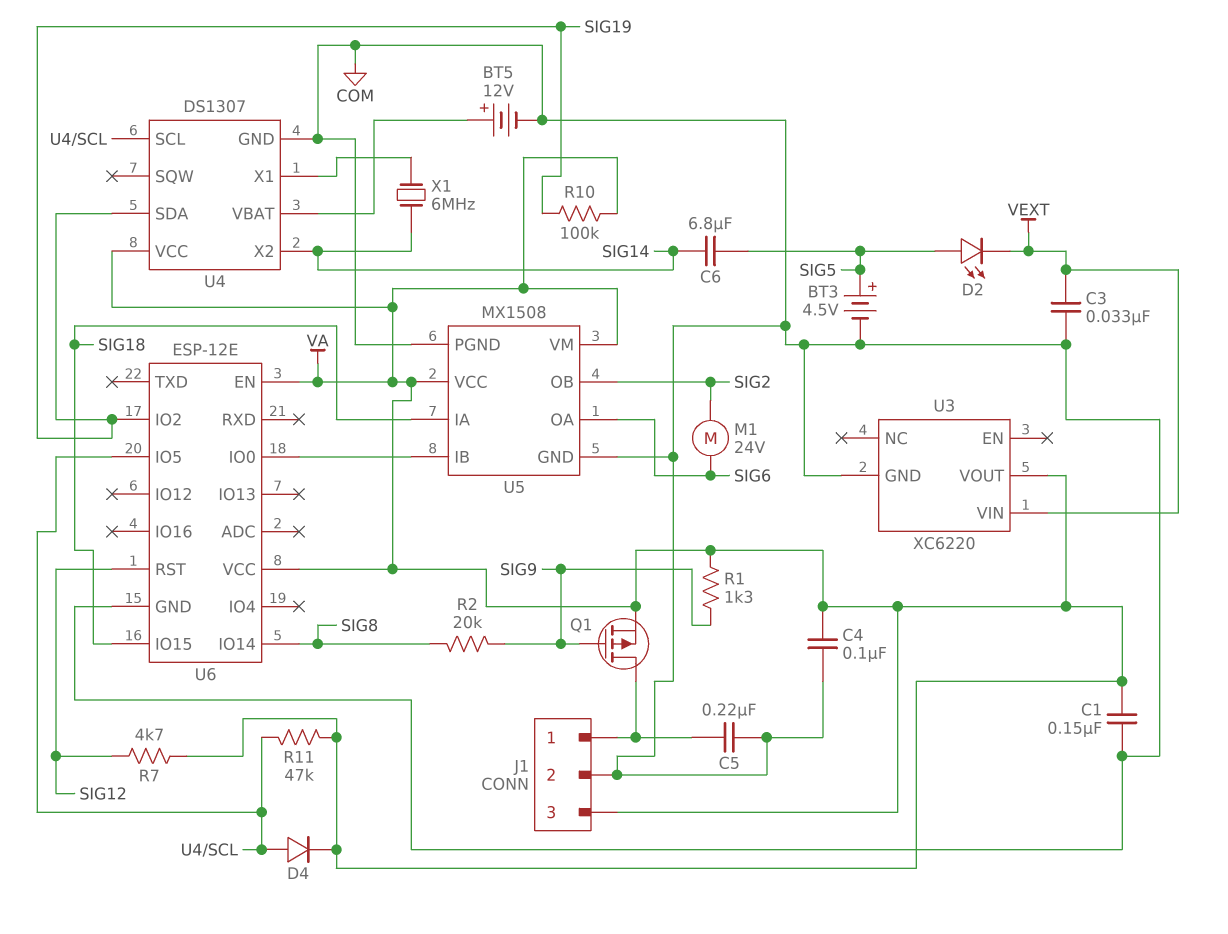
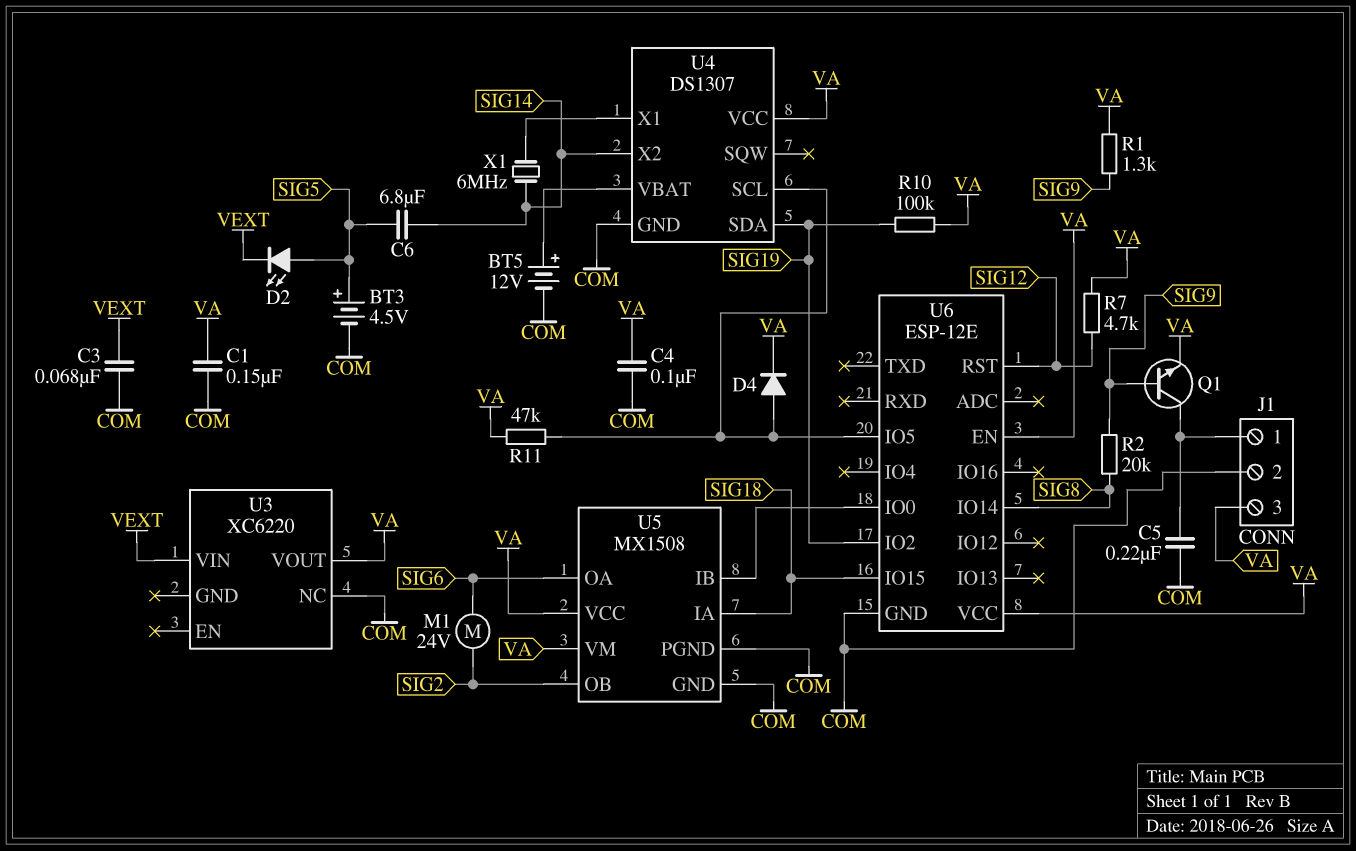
C3: 33nF (COM, VEXT) -> 68nF (COM, VEXT)
Q1: PMOS (G SIG9, D J1/1, S VA) -> NPN (B SIG9, C J1/1, E VA)
U3 pin GND: COM -> none
U3 pin NC: none -> COM

